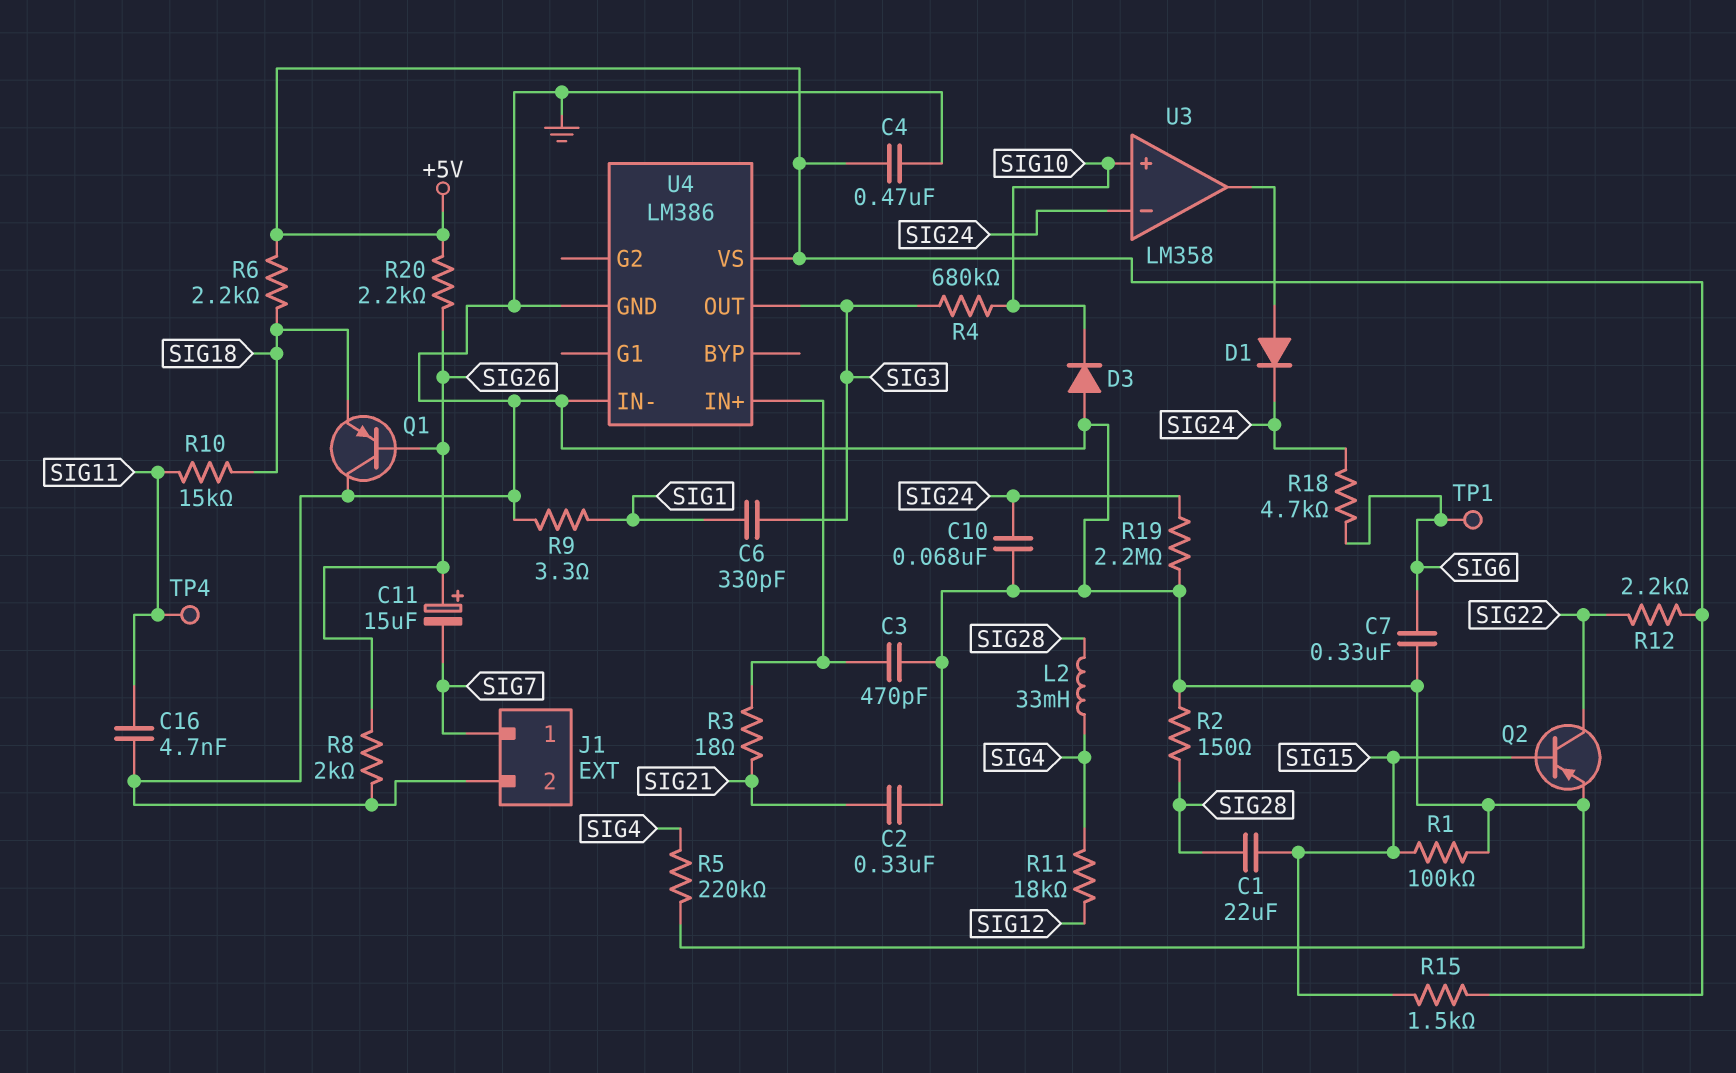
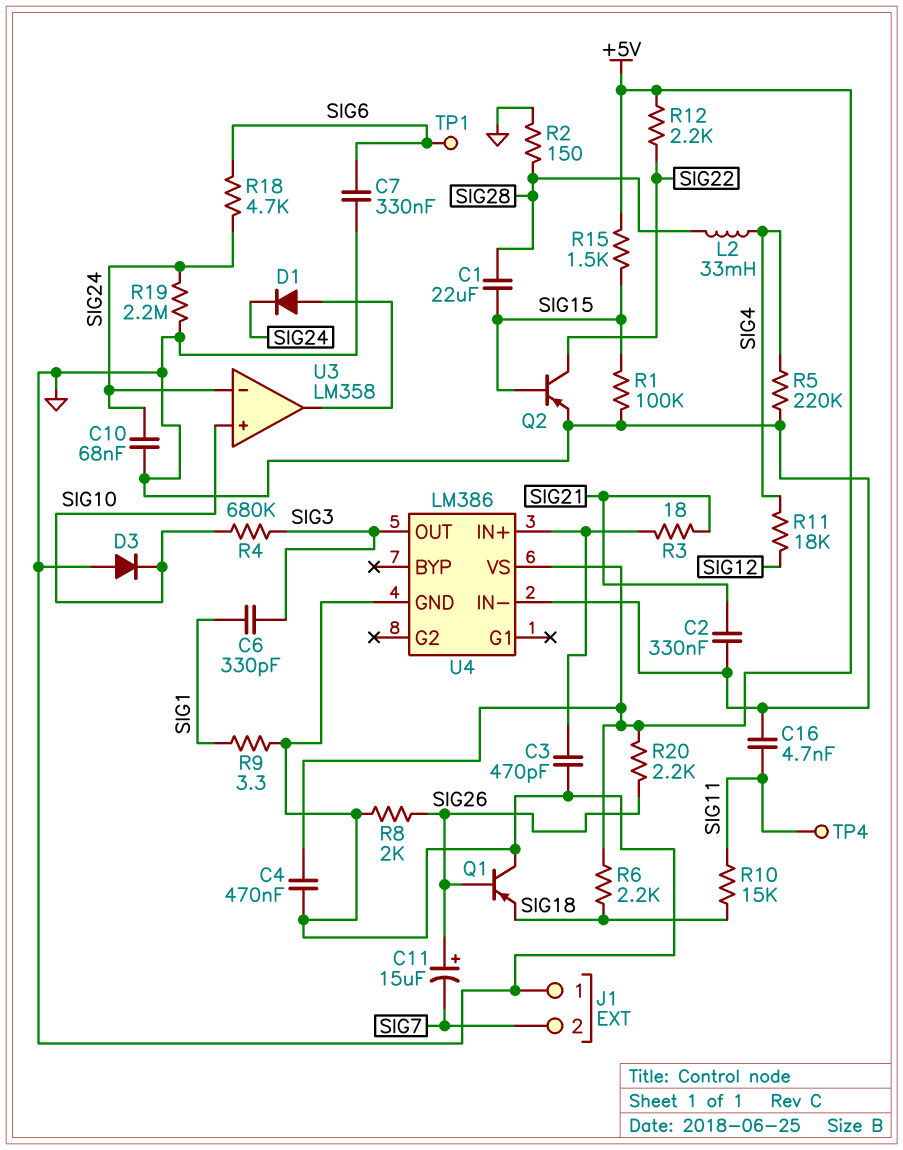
J1 pin 1: SIG7 -> GND
J1 pin 2: GND -> SIG7

